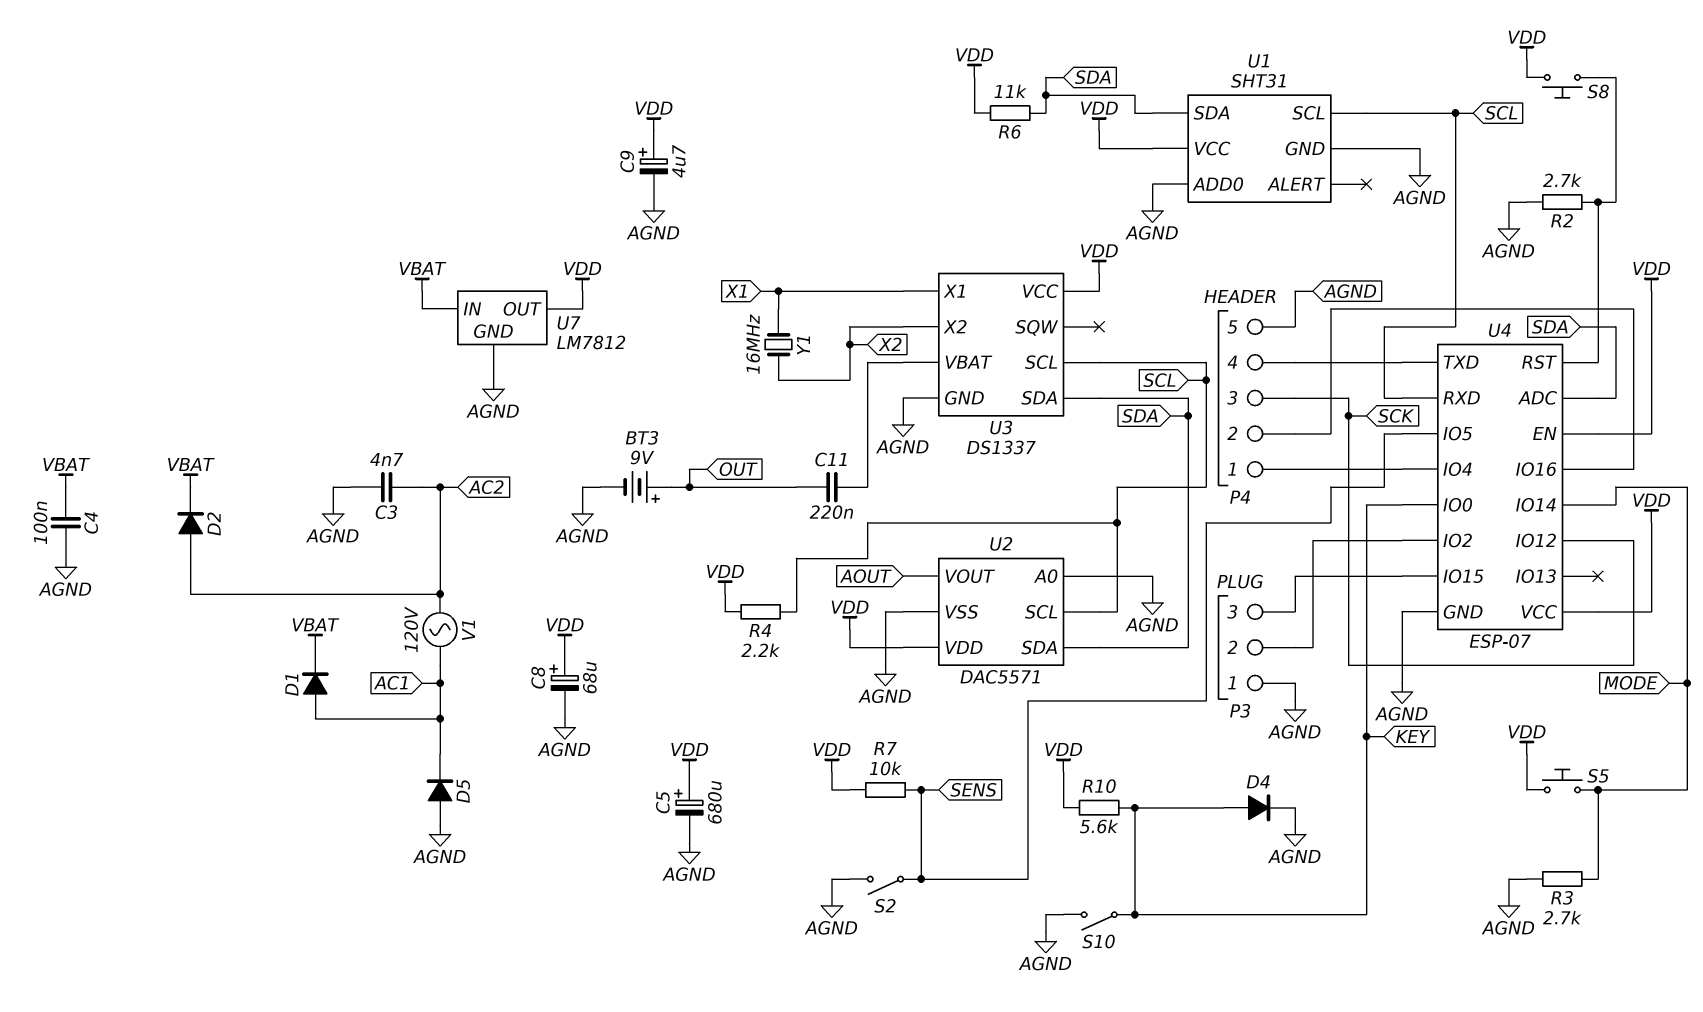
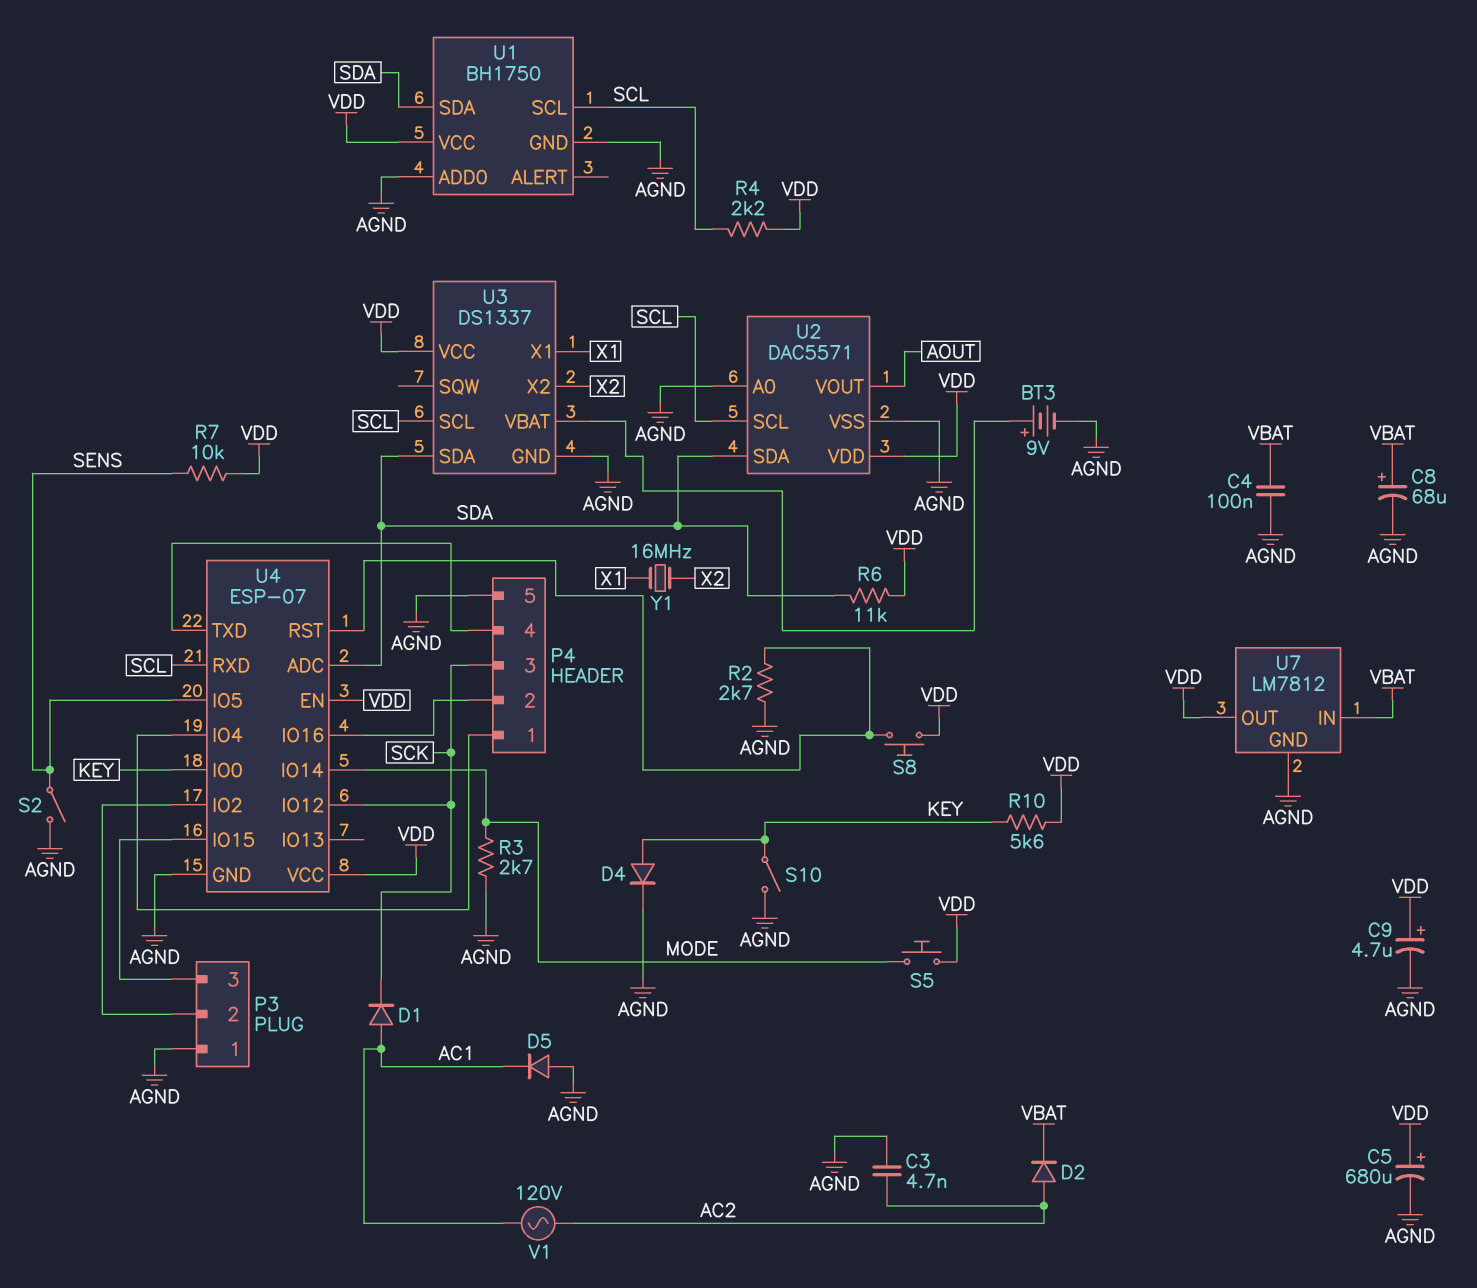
BT3: 9V (plus OUT, minus AGND) -> 9V (plus U3/VBAT, minus AGND)
C8: 68uF (plus VDD, minus AGND) -> 68uF (plus VBAT, minus AGND)
C11: 220nF (OUT, U3/VBAT) -> none
D1: diode (A AC1, K VBAT) -> diode (A AC1, K SCK)
U1: SHT31 -> BH1750

